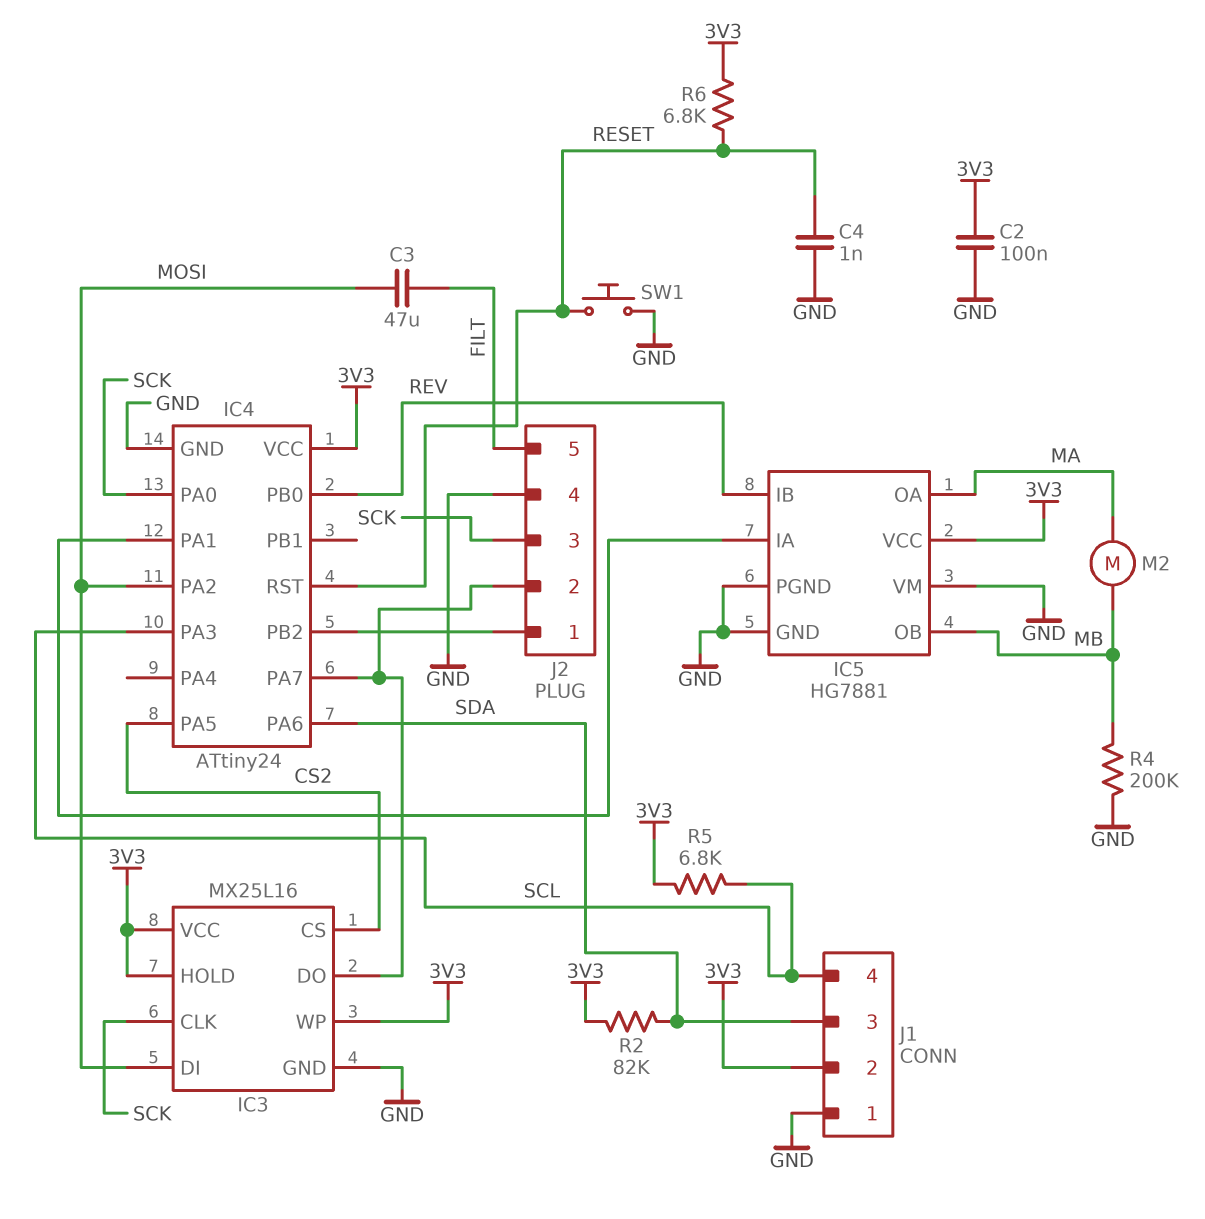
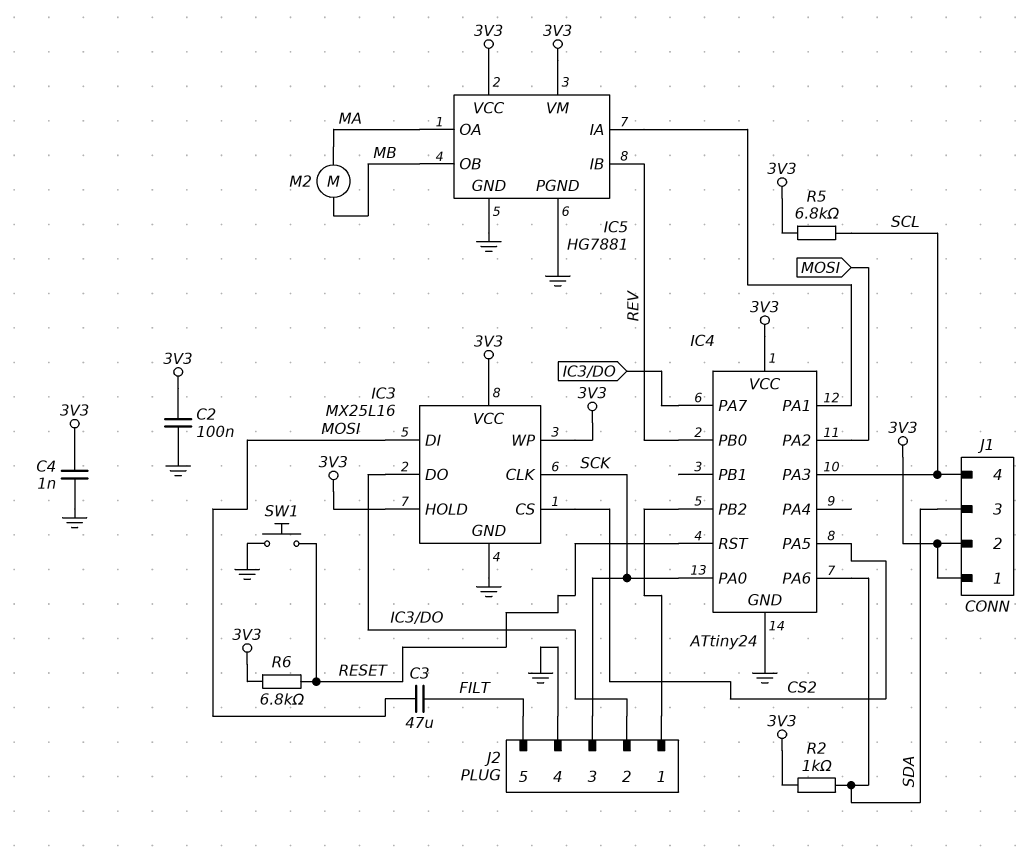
C4: 1nF (GND, RESET) -> 1nF (3V3, GND)
IC5 pin VM: GND -> 3V3
J1 pin 1: GND -> 3V3
R2: 82k (3V3, SDA) -> 1k (3V3, SDA)
R4: 200k (GND, MB) -> none

